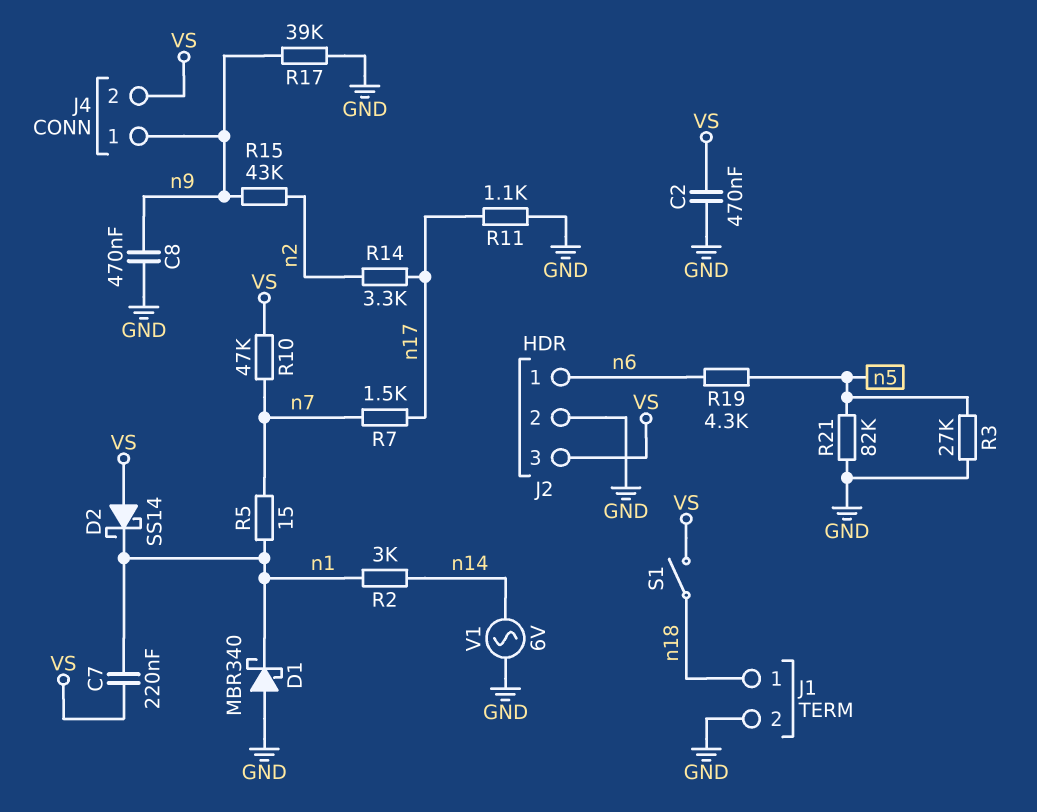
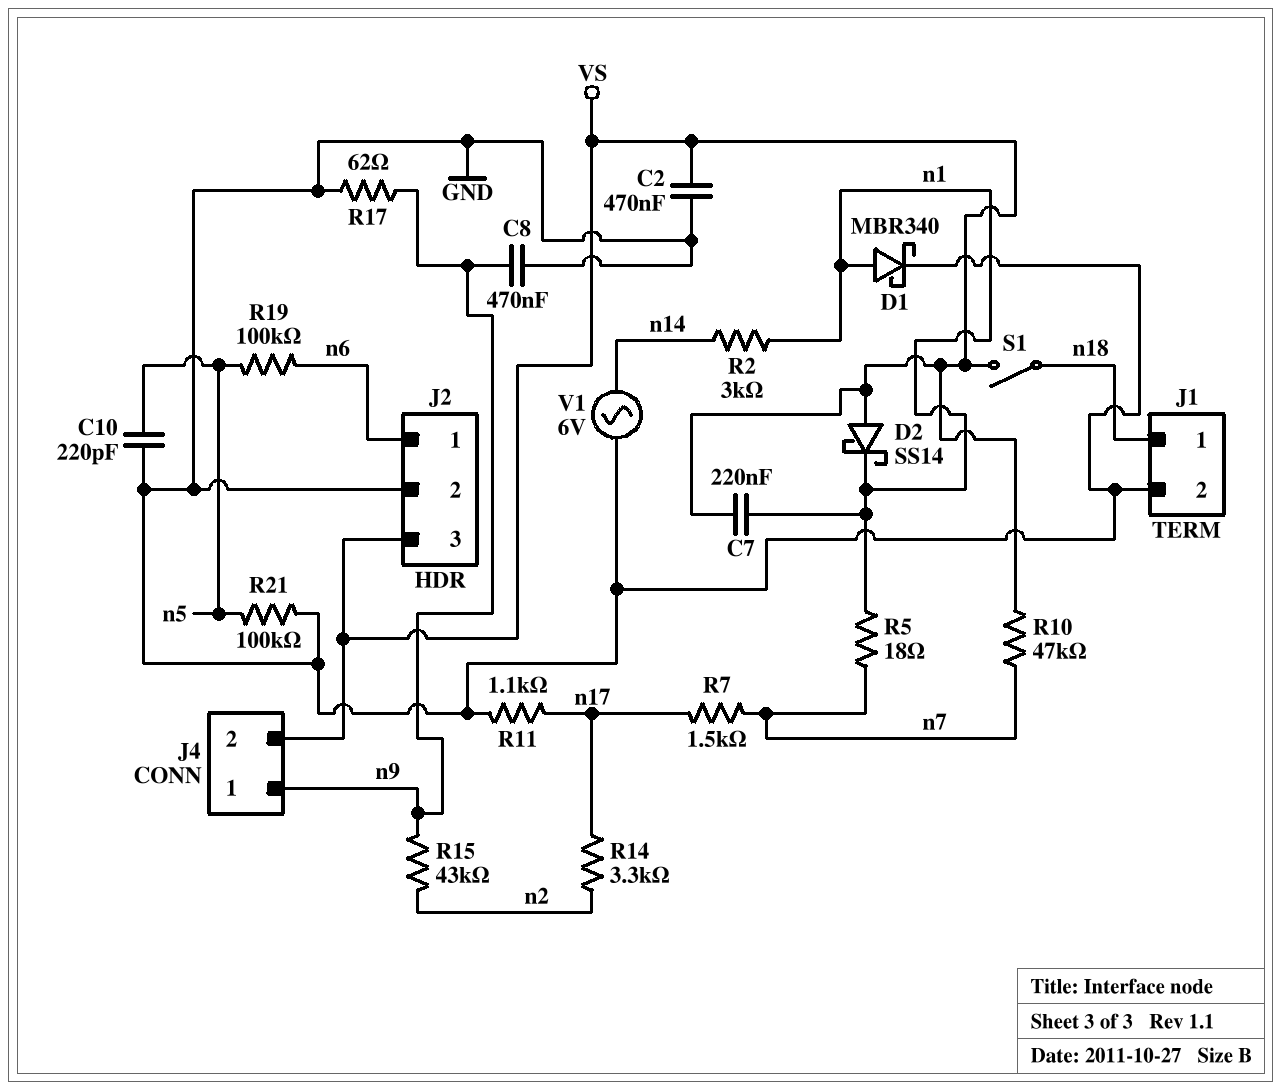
C10: none -> 220pF (GND, n5)
D1: schottky MBR340 (A GND, K n1) -> schottky MBR340 (A n1, K GND)
R3: 27k (GND, n5) -> none
R5: 15 (n1, n7) -> 18 (n1, n7)
R17: 39k (GND, n9) -> 62 (GND, n9)
R19: 4.3k (n5, n6) -> 100k (n5, n6)
R21: 82k (GND, n5) -> 100k (GND, n5)

